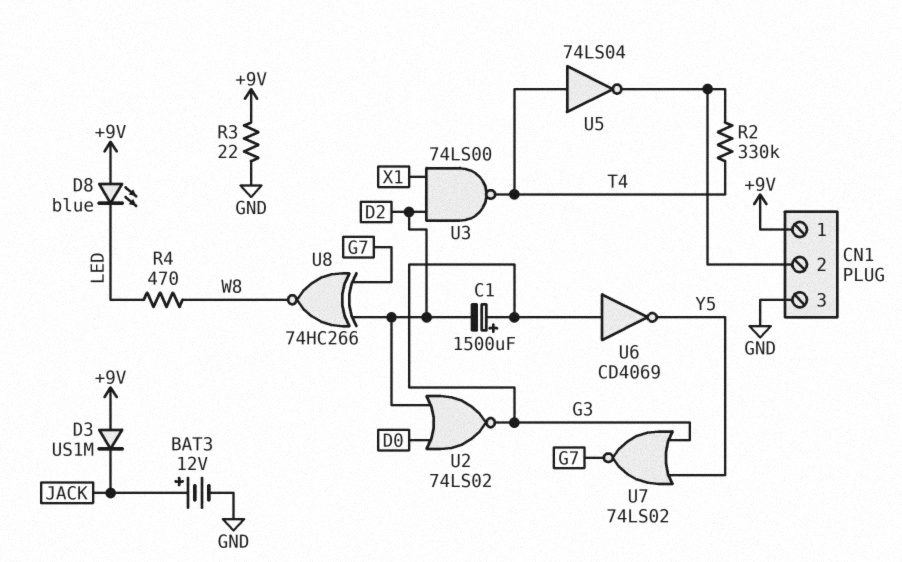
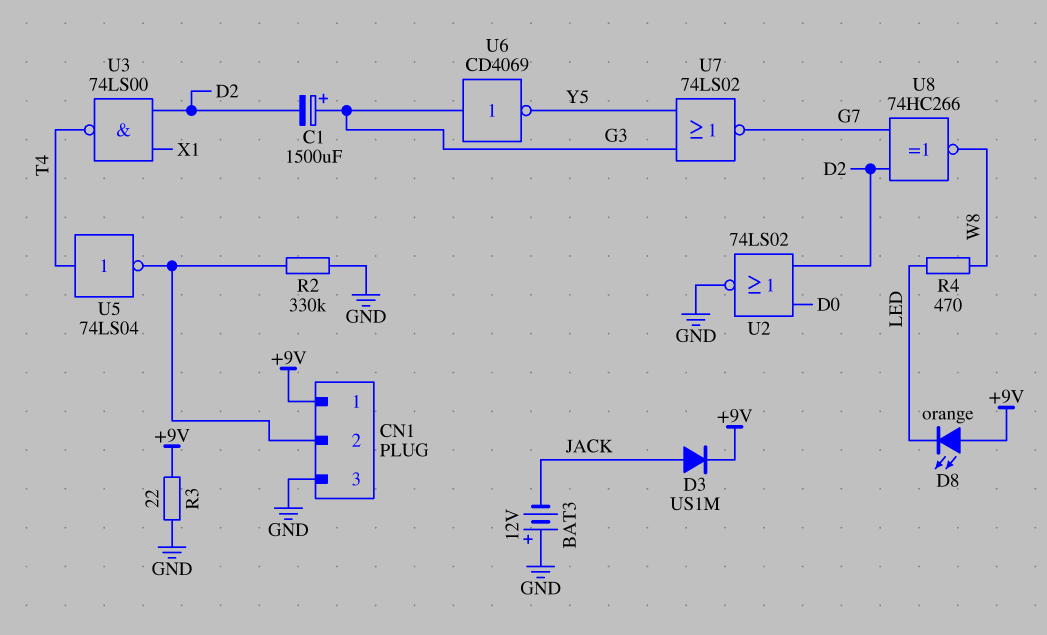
BAT3: 12V (plus JACK, minus GND) -> 12V (plus GND, minus JACK)
D3: diode US1M (A +9V, K JACK) -> diode US1M (A JACK, K +9V)
D8: LED blue (A +9V, K LED) -> LED orange (A +9V, K LED)
R2: 330k (CN1/2, T4) -> 330k (CN1/2, GND)
U2: NOR 74LS02 (in D0, in D2, out G3) -> NOR 74LS02 (in D0, in D2, out GND)

